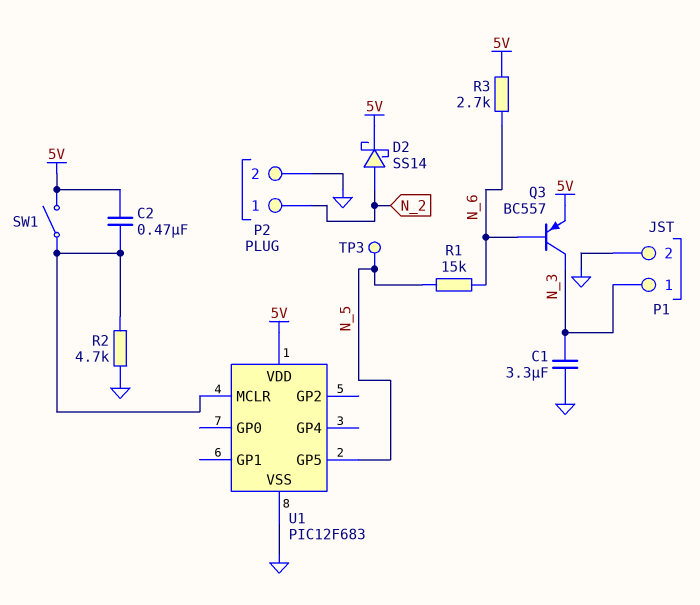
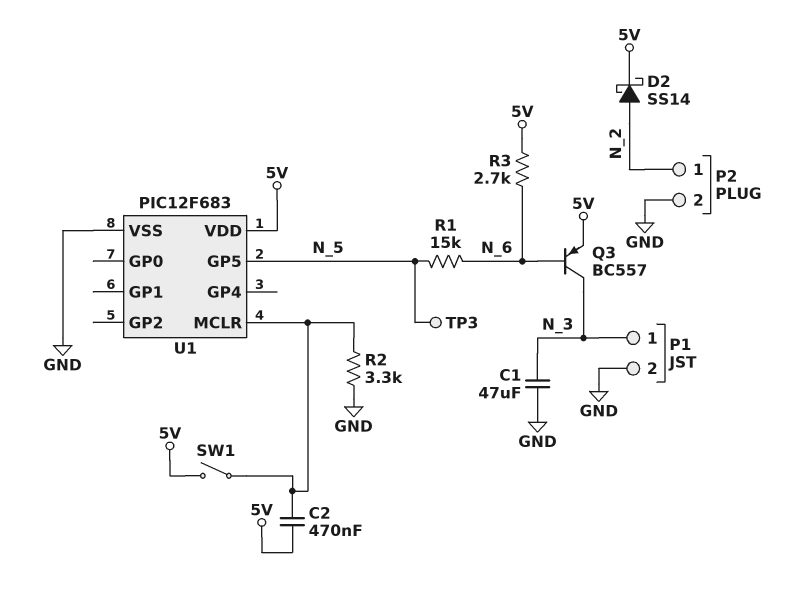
C1: 3.3uF (GND, N_3) -> 47uF (GND, N_3)
R2: 4.7k (GND, U1/MCLR) -> 3.3k (GND, U1/MCLR)

